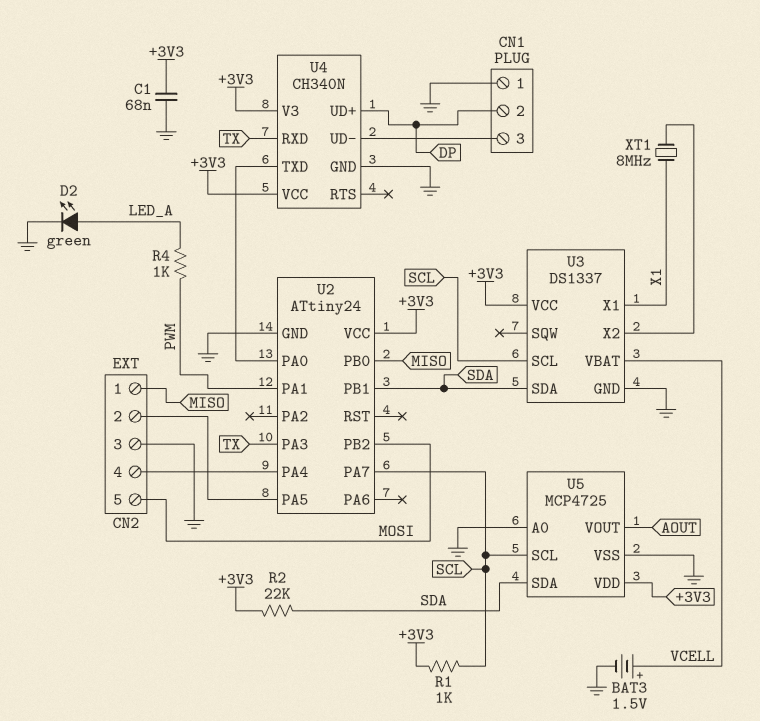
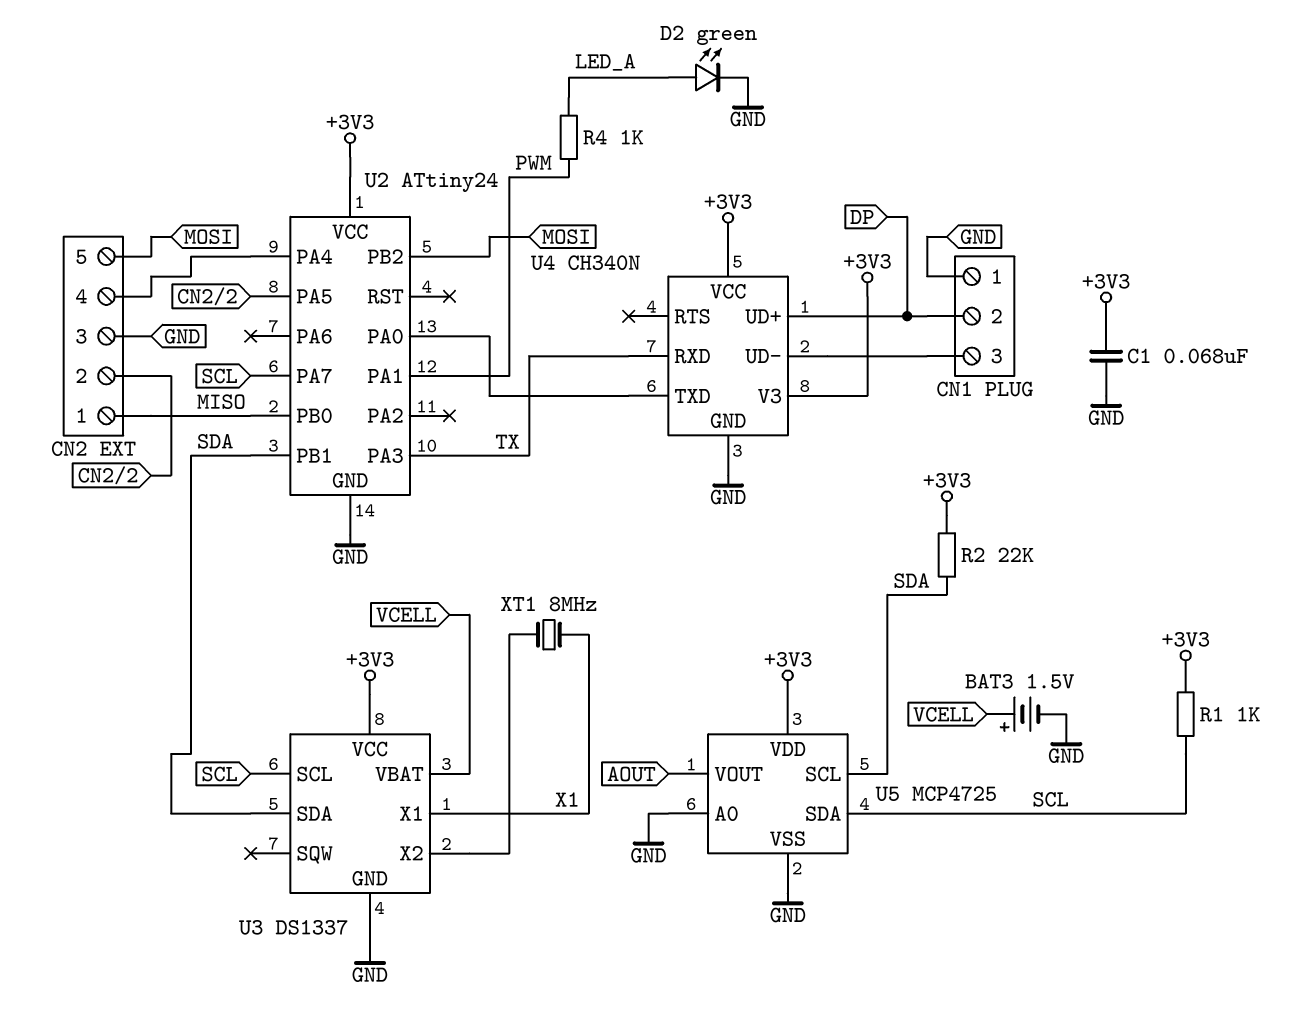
U5 pin SCL: SCL -> SDA
U5 pin SDA: SDA -> SCL

